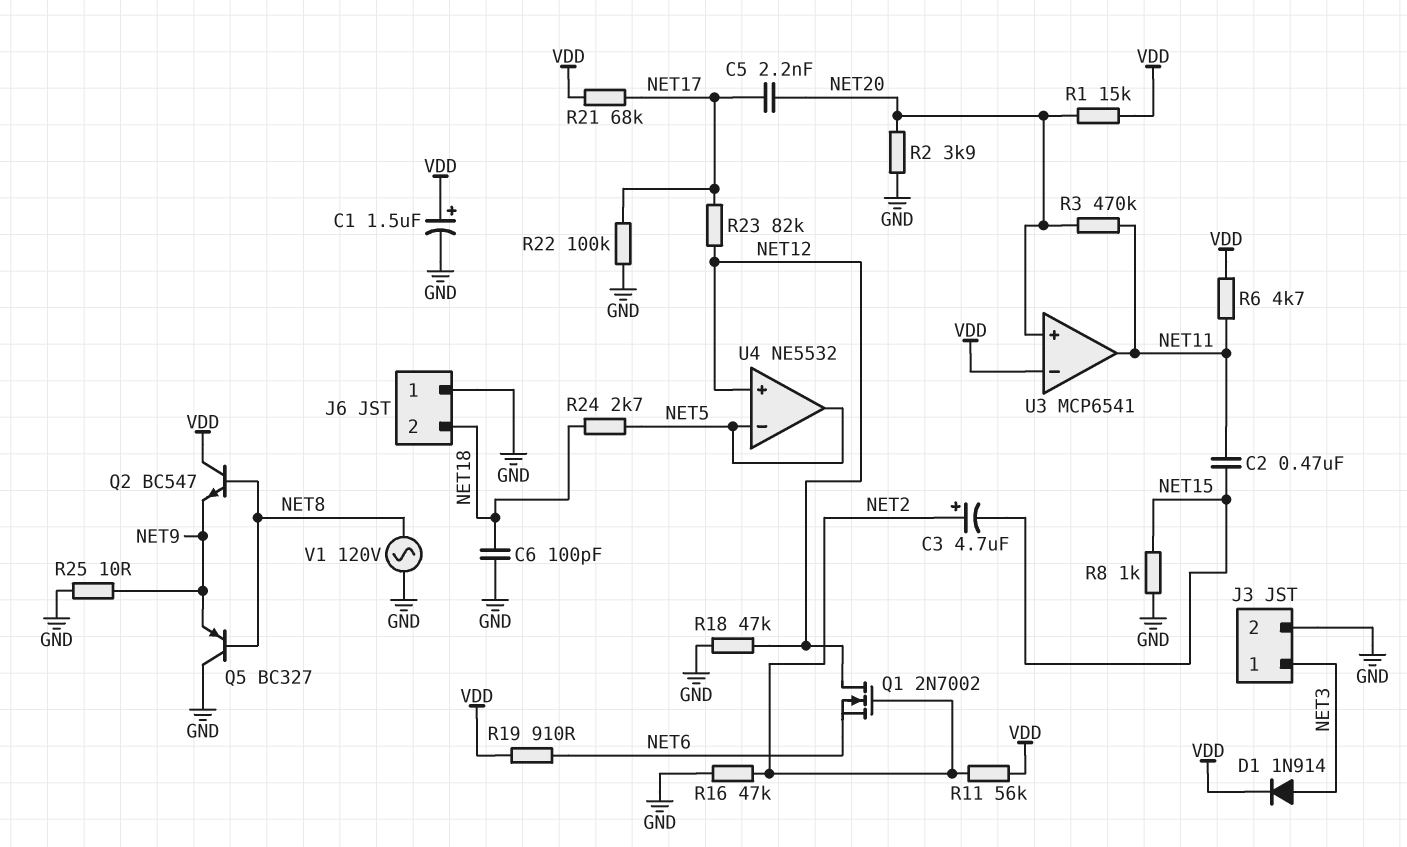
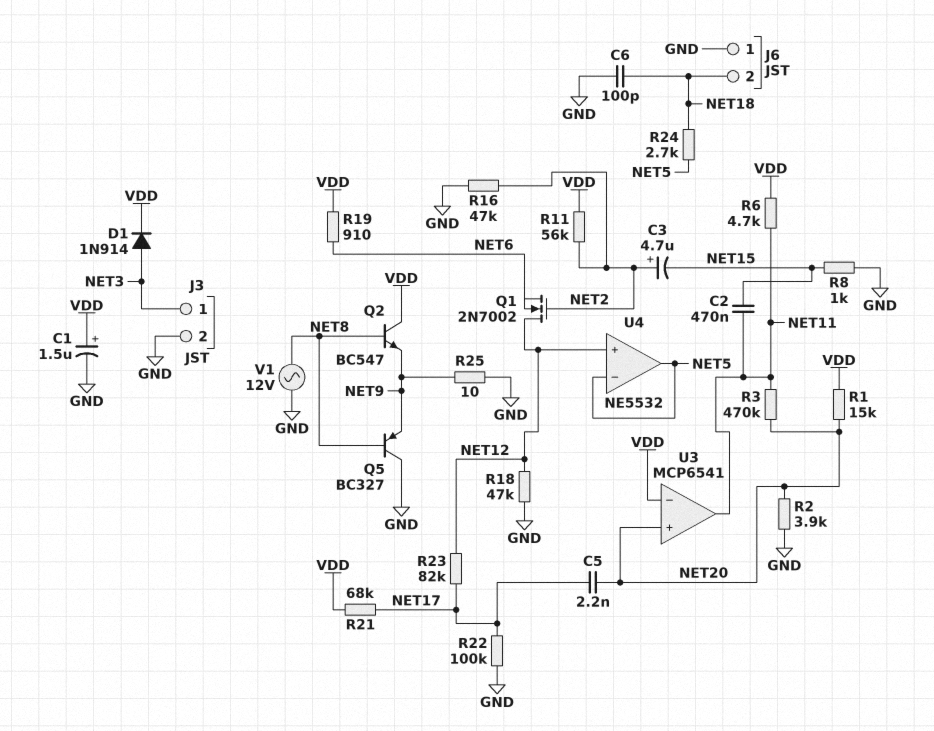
V1: AC 120V (GND, NET8) -> AC 12V (GND, NET8)

